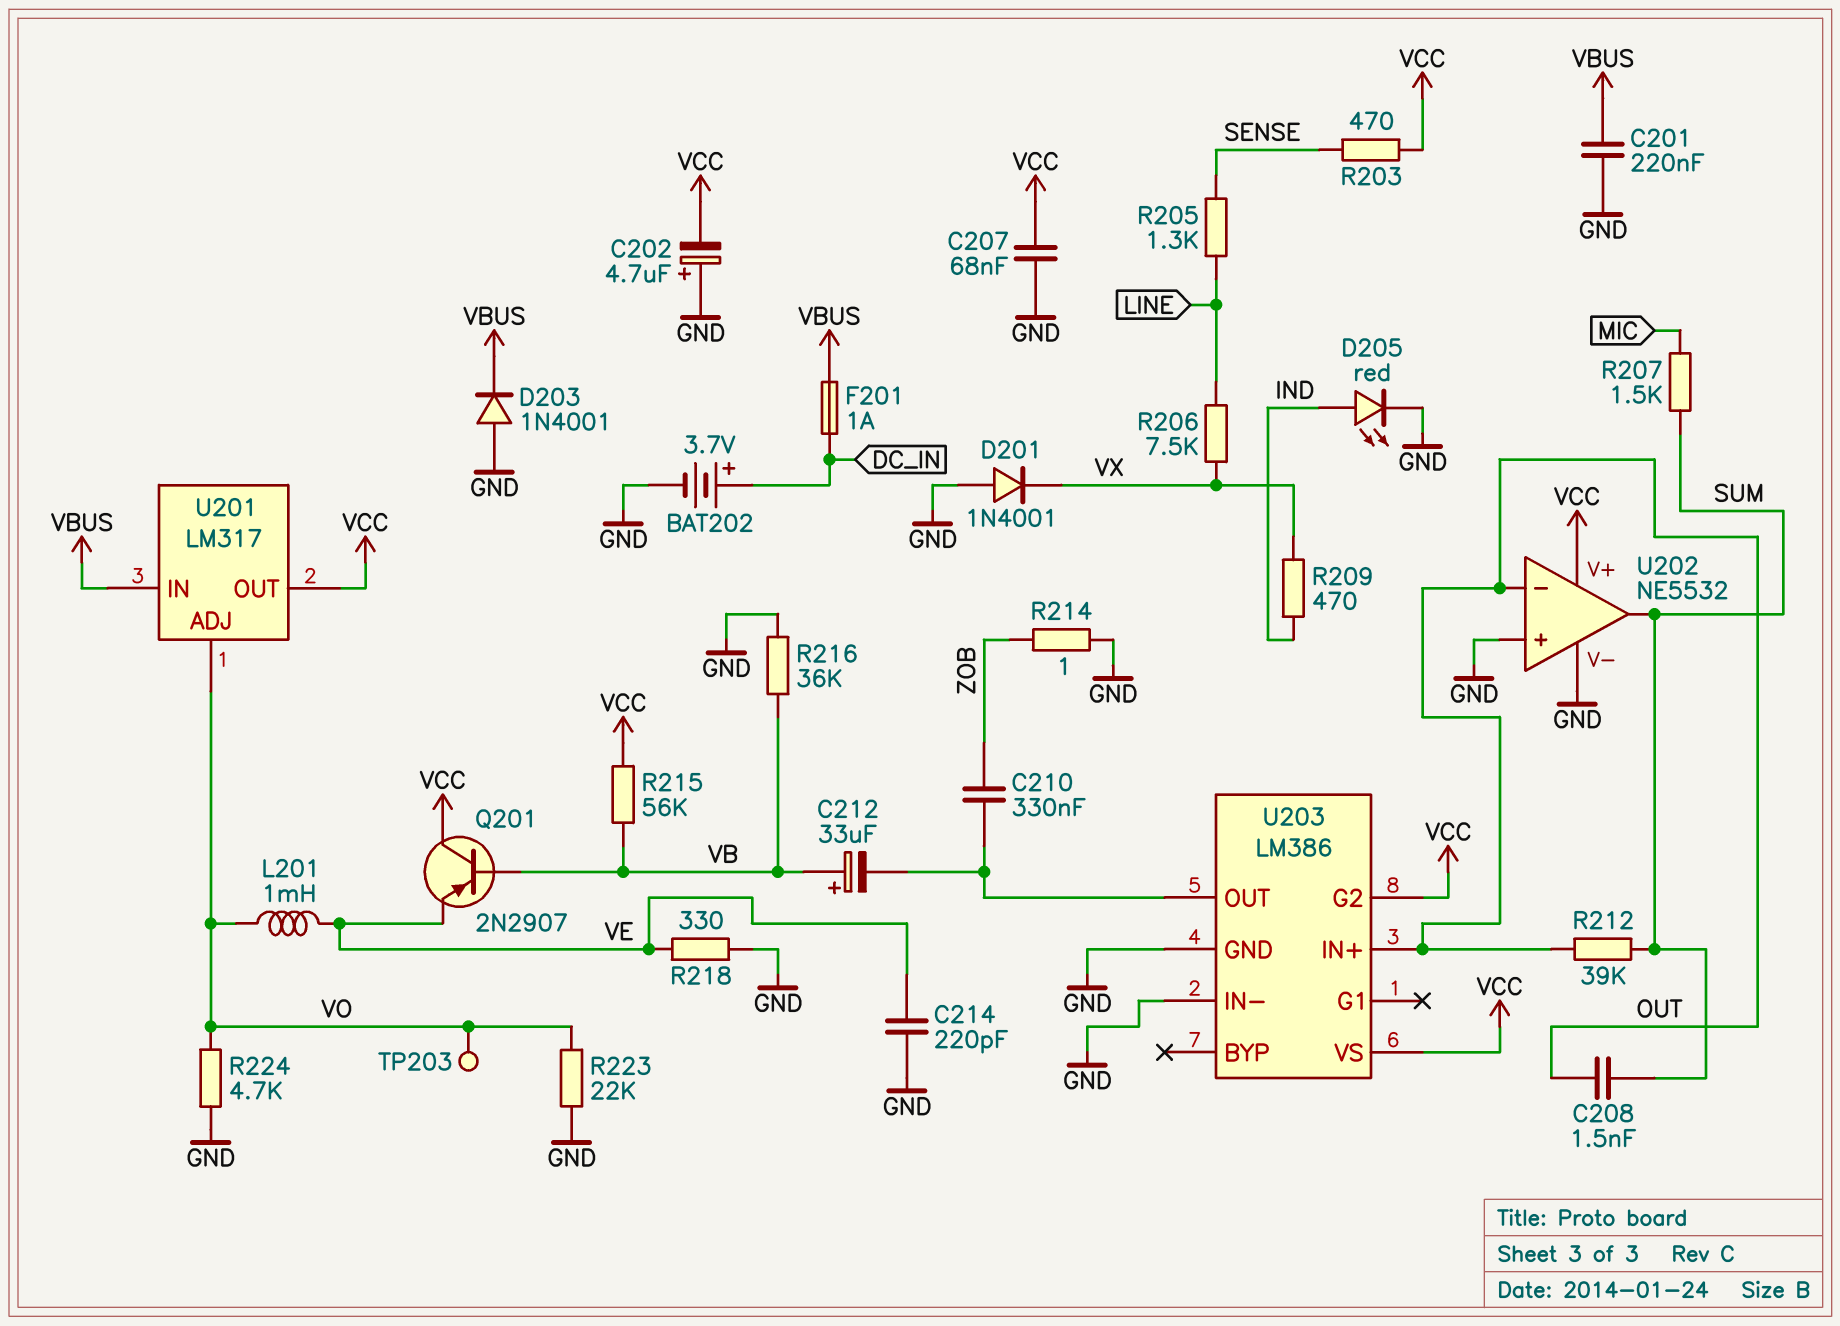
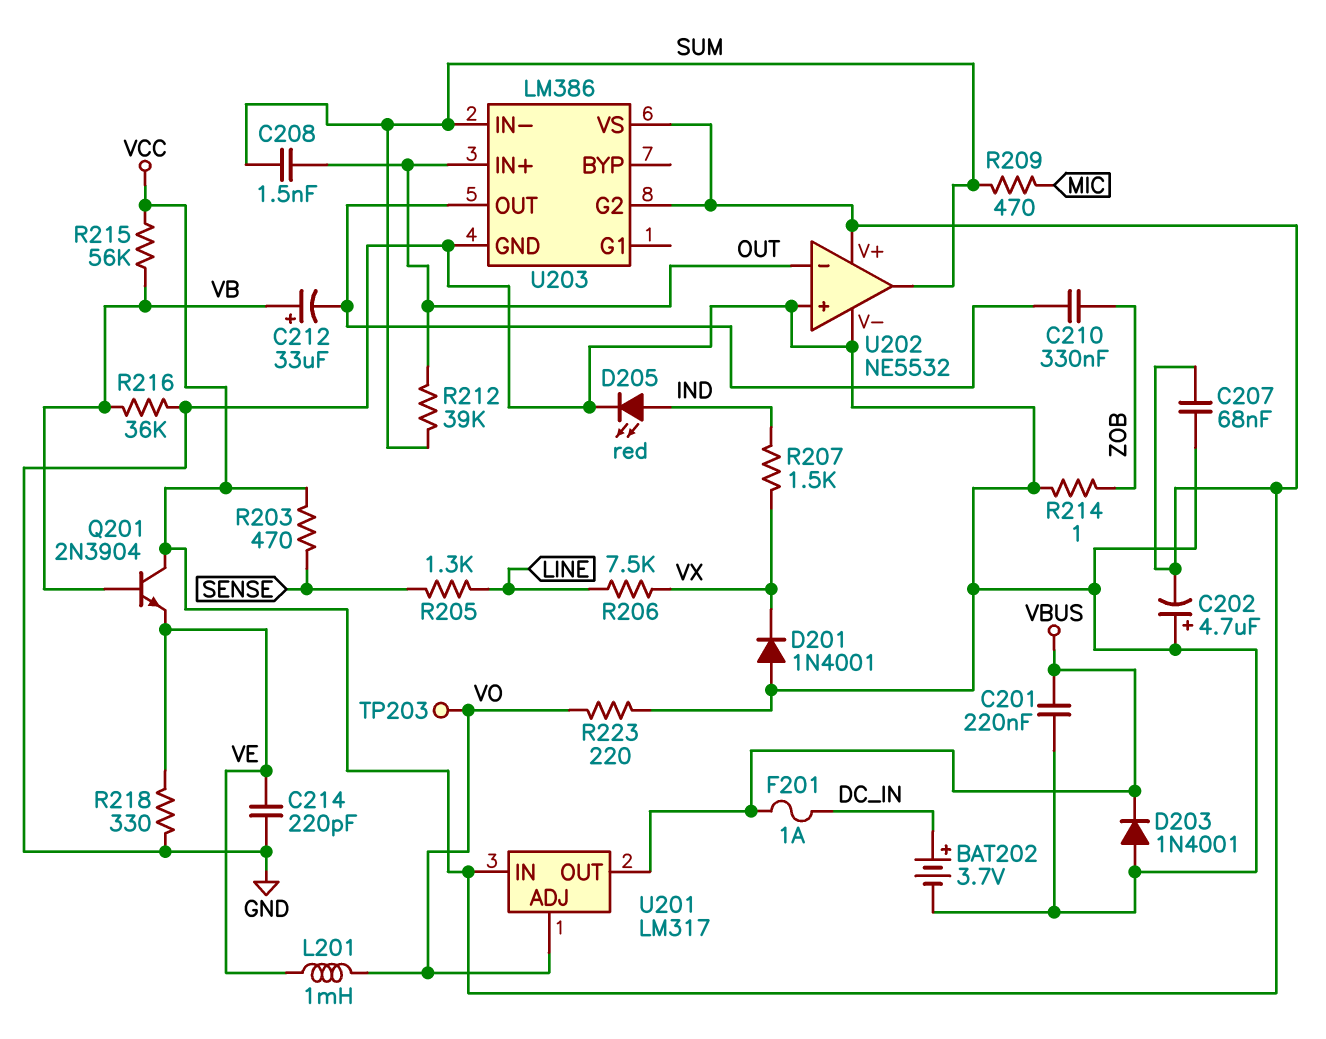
Q201: PNP 2N2907 (B VB, C VCC, E VE) -> NPN 2N3904 (B VB, C VCC, E VE)
R207: 1.5k (MIC, SUM) -> 1.5k (IND, VX)
R209: 470 (IND, VX) -> 470 (MIC, SUM)
R223: 22k (GND, VO) -> 220 (GND, VO)
R224: 4.7k (GND, VO) -> none
U201 pin IN: VBUS -> VCC
U201 pin OUT: VCC -> VBUS
U203 pin IN-: GND -> SUM

